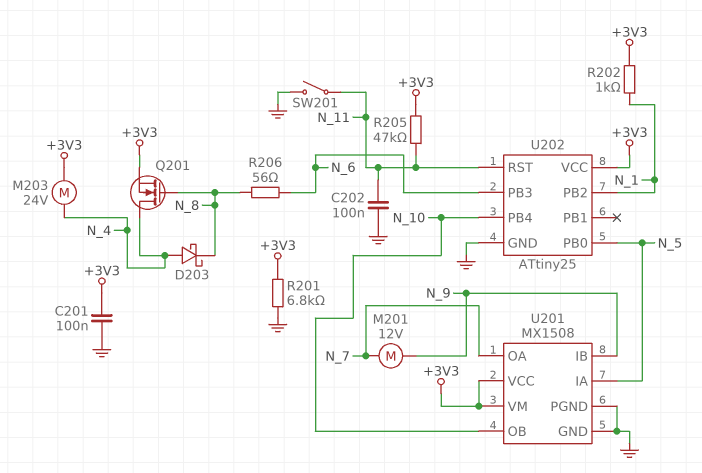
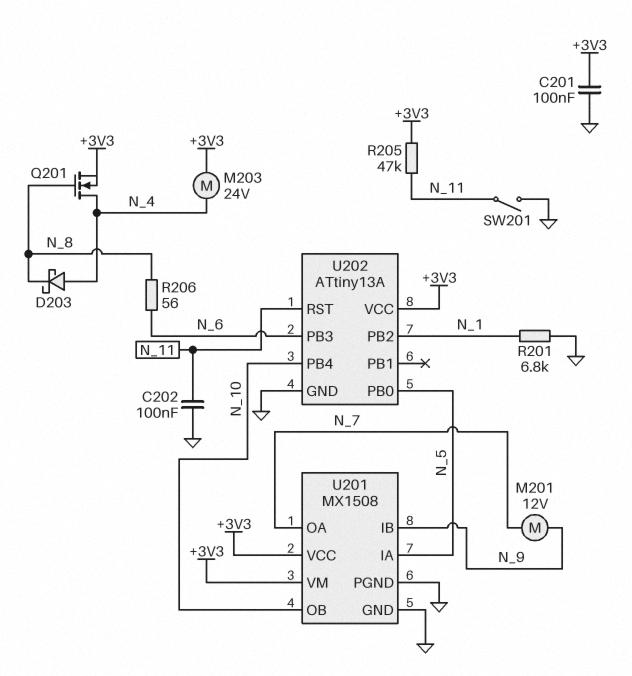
R201: 6.8k (+3V3, GND) -> 6.8k (GND, N_1)
R202: 1k (+3V3, N_1) -> none
U202: ATtiny25 -> ATtiny13A

